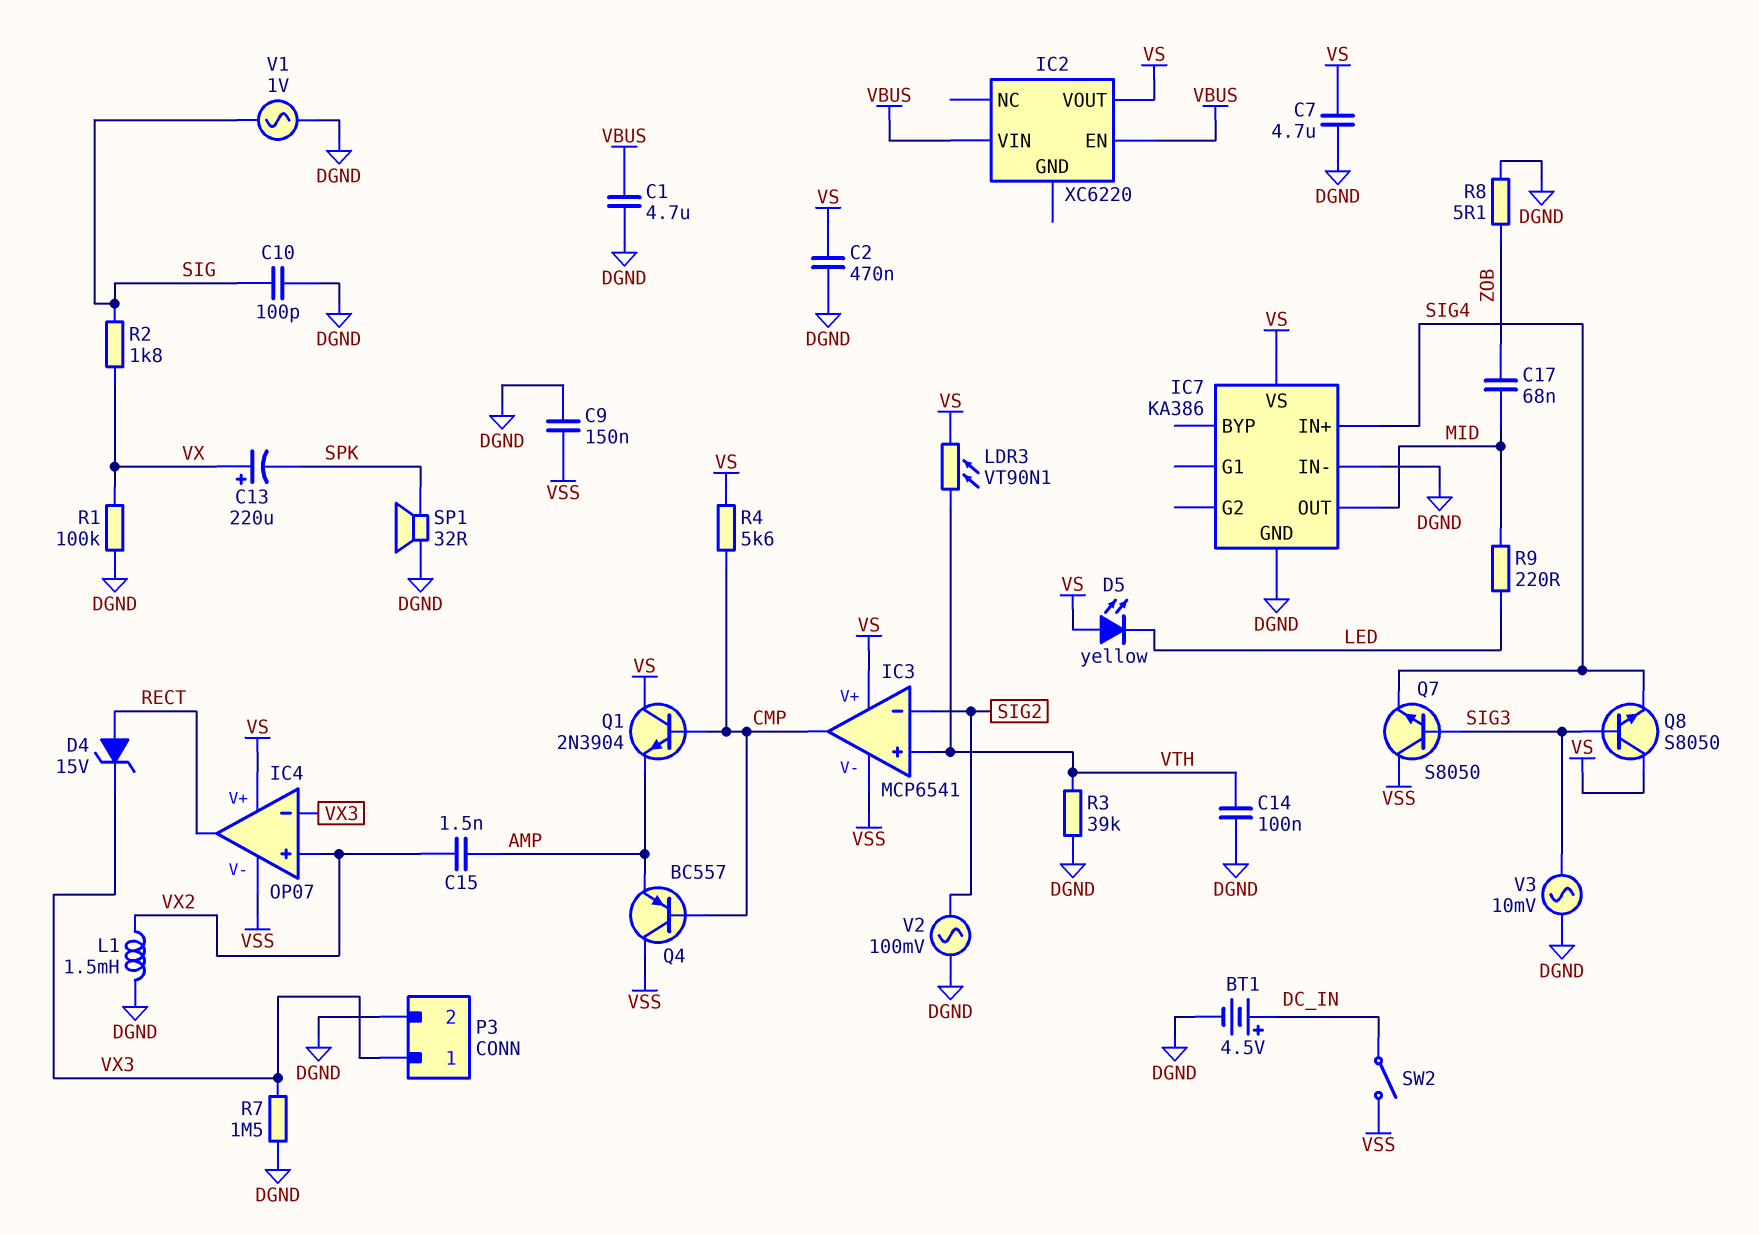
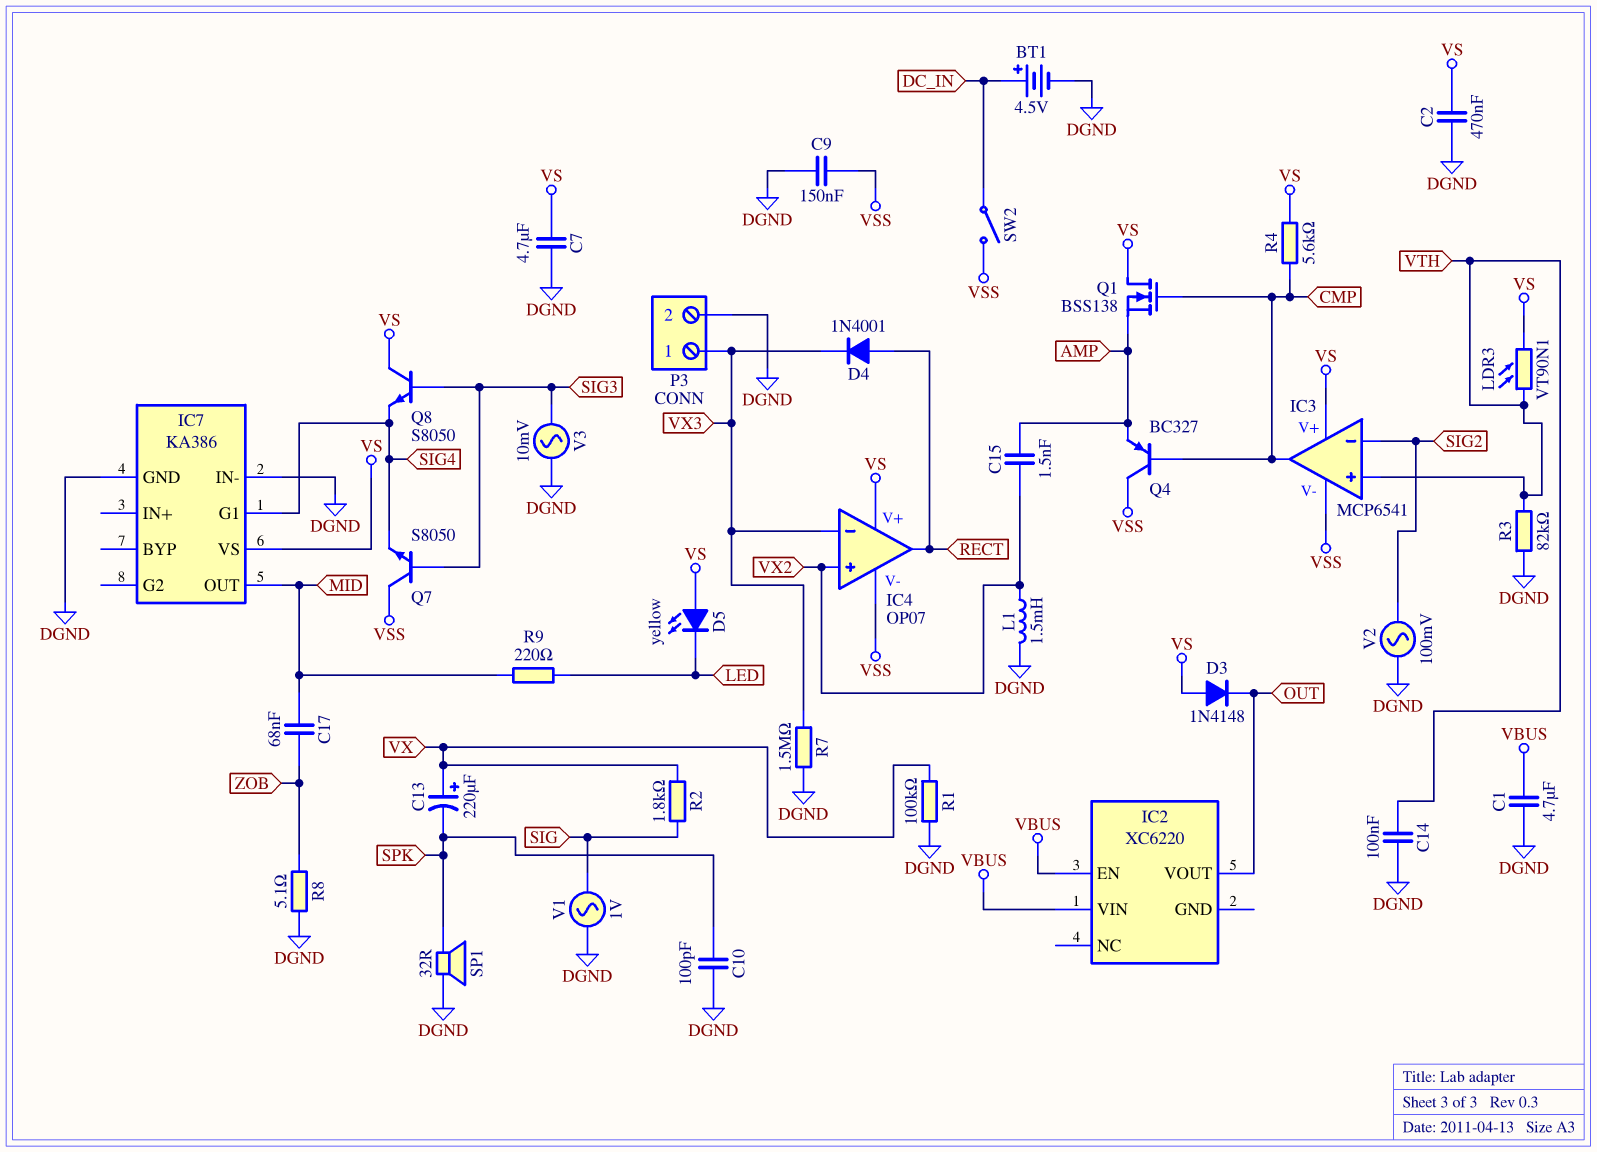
C10: 100pF (DGND, SIG) -> 100pF (DGND, SPK)
D3: none -> diode 1N4148 (A VS, K OUT)
D4: zener 15V (A RECT, K VX3) -> diode 1N4001 (A RECT, K VX3)
IC2 pin VOUT: VS -> OUT
IC7 pin G1: none -> SIG4
IC7 pin IN+: SIG4 -> none
Q1: NPN 2N3904 (B CMP, C VS, E AMP) -> NMOS BSS138 (G CMP, D VS, S AMP)
Q4: PNP BC557 (B CMP, C VSS, E AMP) -> PNP BC327 (B CMP, C VSS, E AMP)
R3: 39k (DGND, VTH) -> 82k (DGND, VTH)

